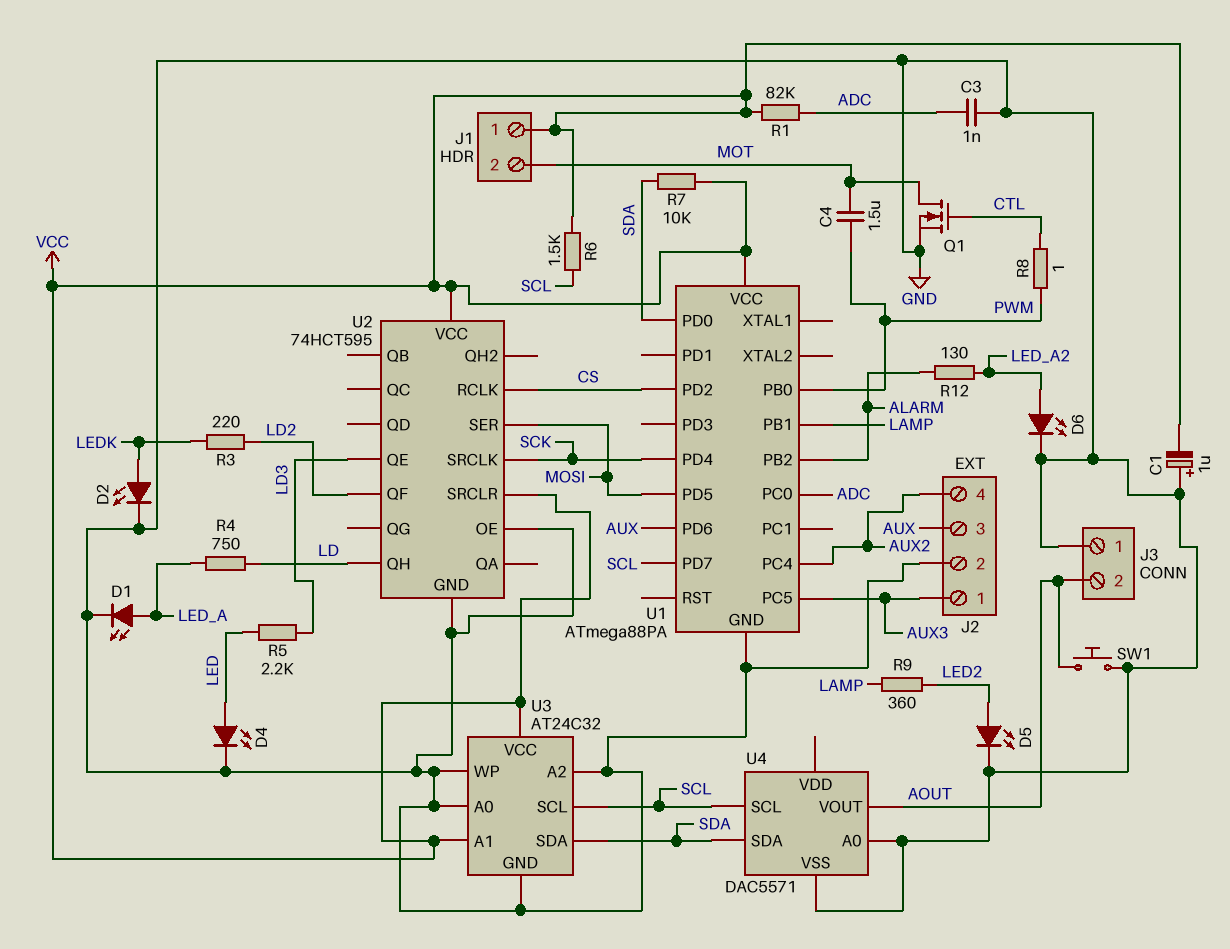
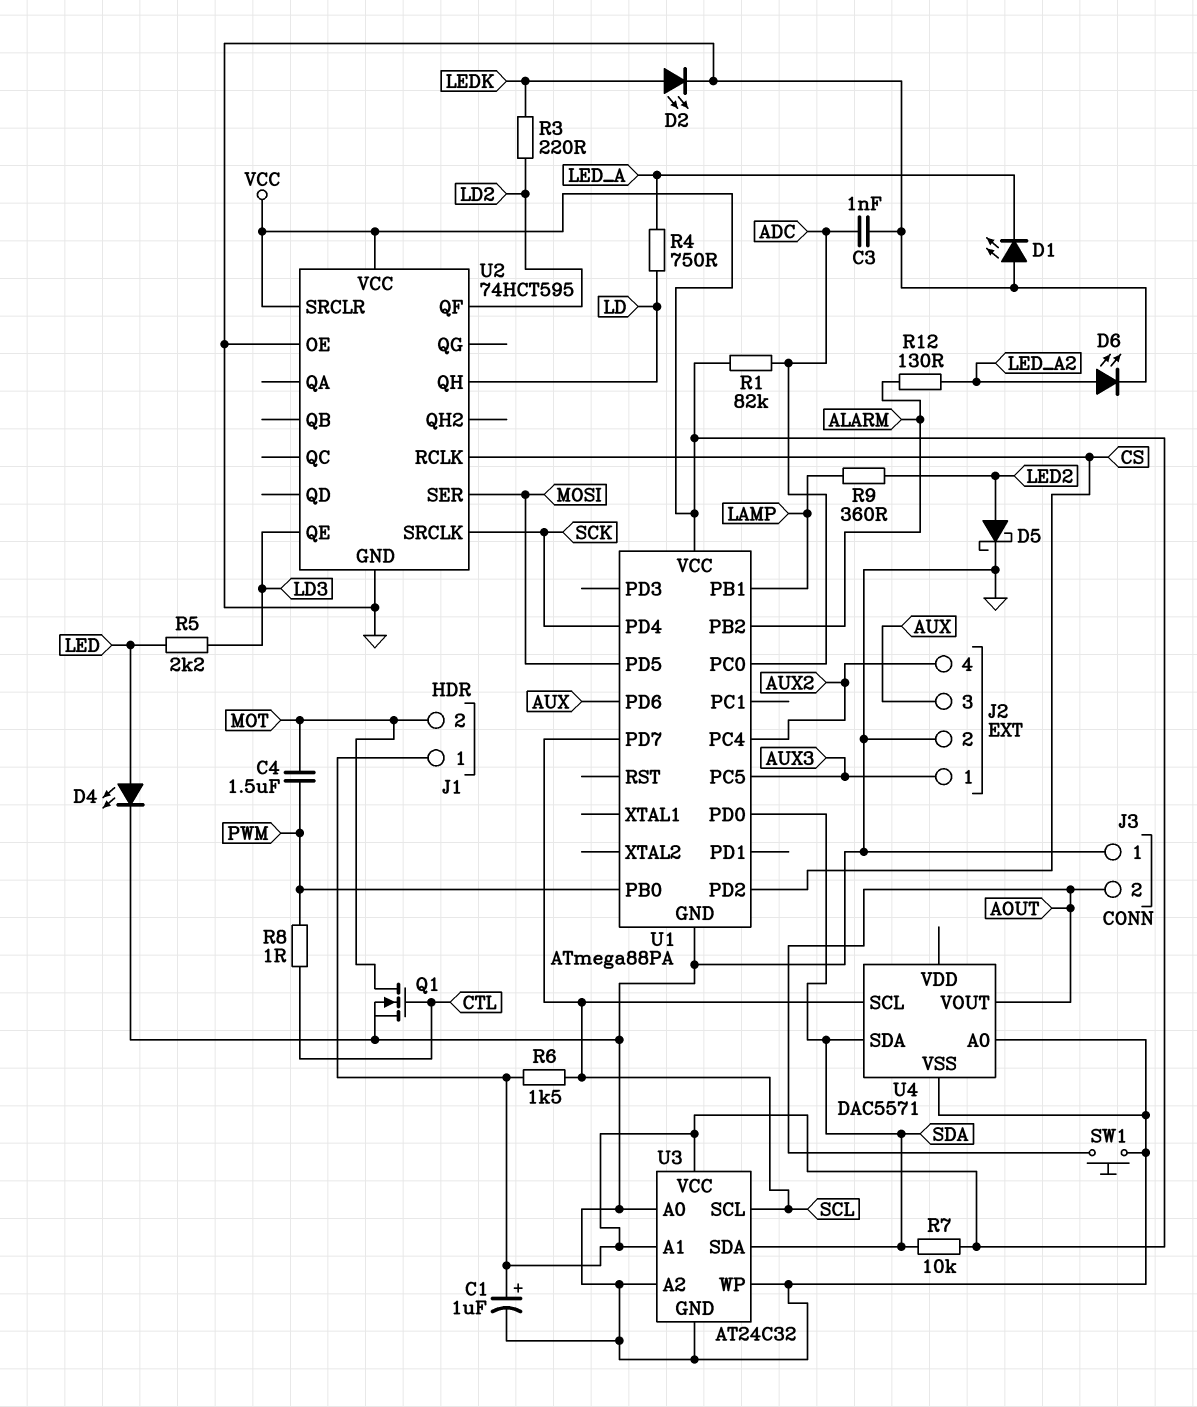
C1: 1uF (plus GND, minus VCC) -> 1uF (plus VCC, minus GND)
D1: LED (A LED_A, K GND) -> LED (A GND, K LED_A)
D5: LED (A LED2, K GND) -> schottky (A LED2, K GND)

